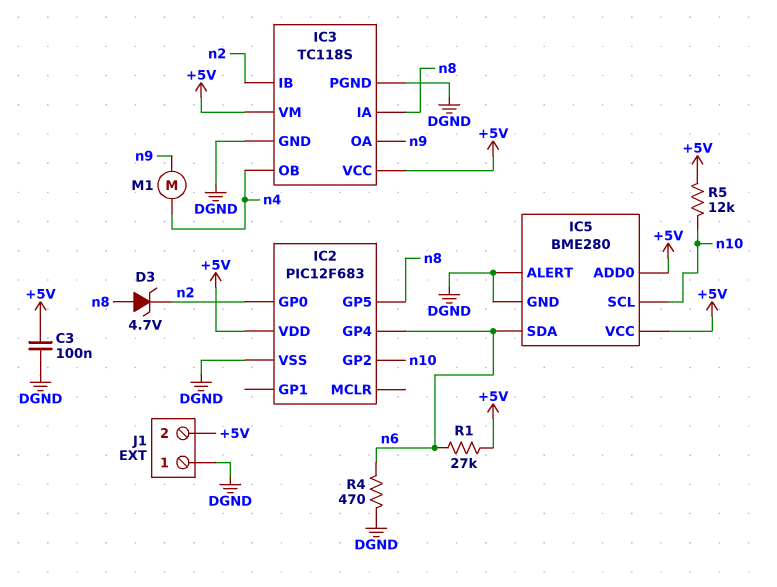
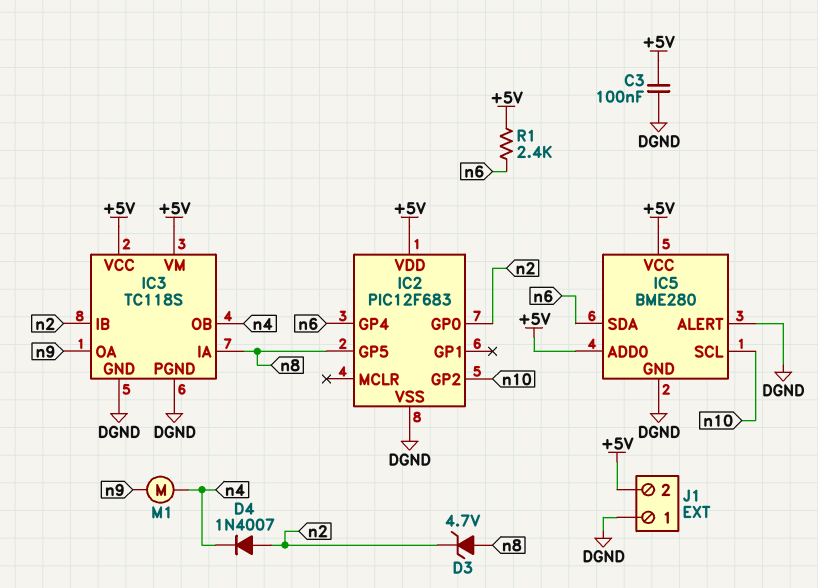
D4: none -> diode 1N4007 (A n2, K n4)
R1: 27k (+5V, n6) -> 2.4k (+5V, n6)
R4: 470 (DGND, n6) -> none
R5: 12k (+5V, n10) -> none

